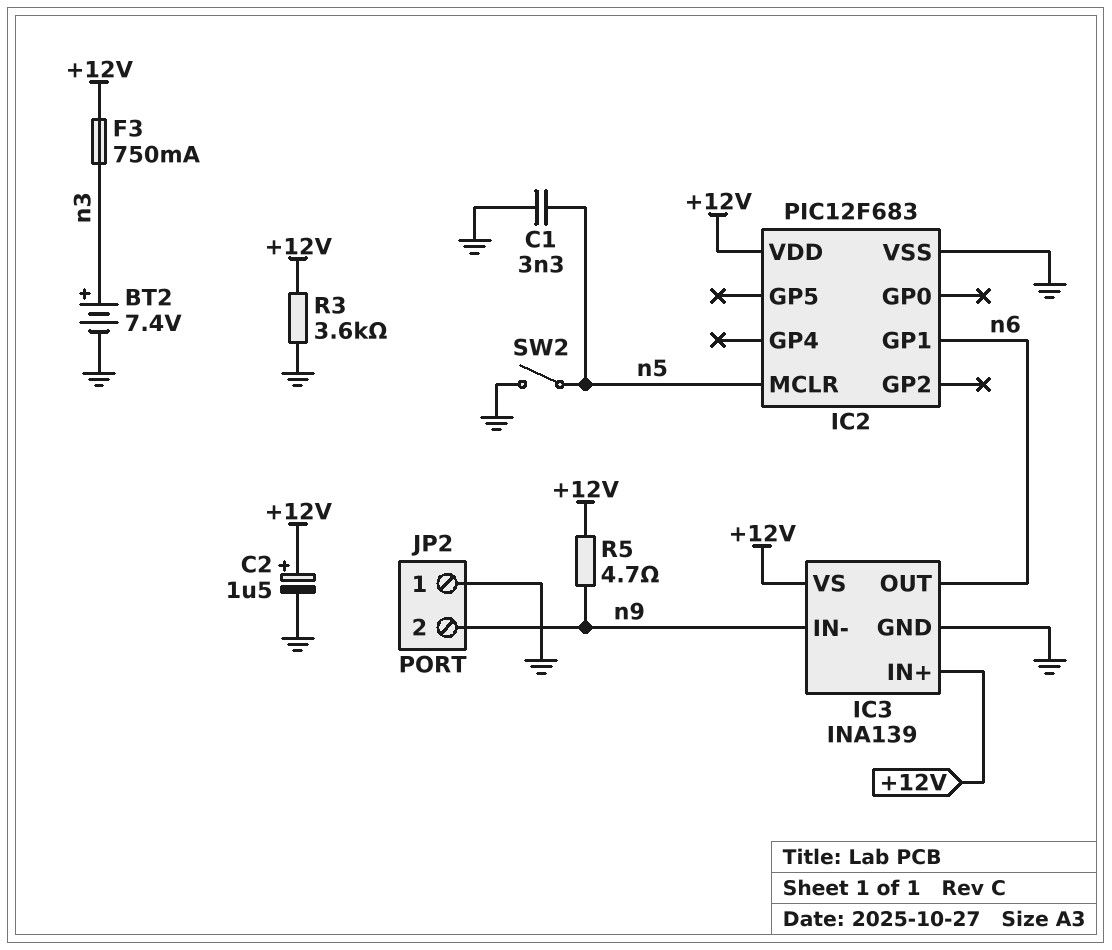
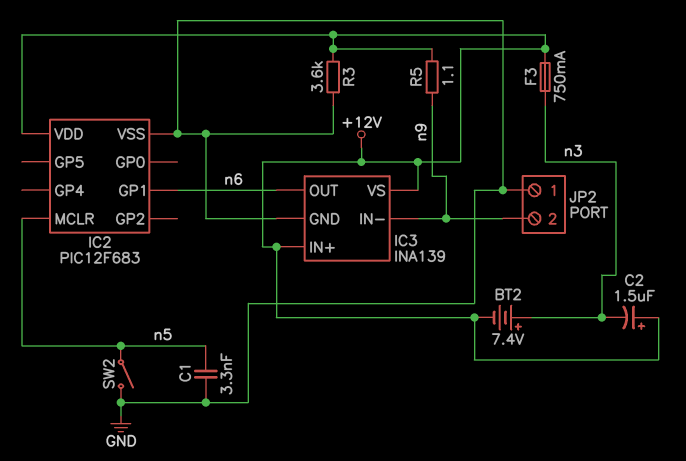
BT2: 7.4V (plus n3, minus GND) -> 7.4V (plus n3, minus +12V)
C2: 1.5uF (plus +12V, minus GND) -> 1.5uF (plus +12V, minus n3)
R5: 4.7 (+12V, n9) -> 1.1 (+12V, n9)

